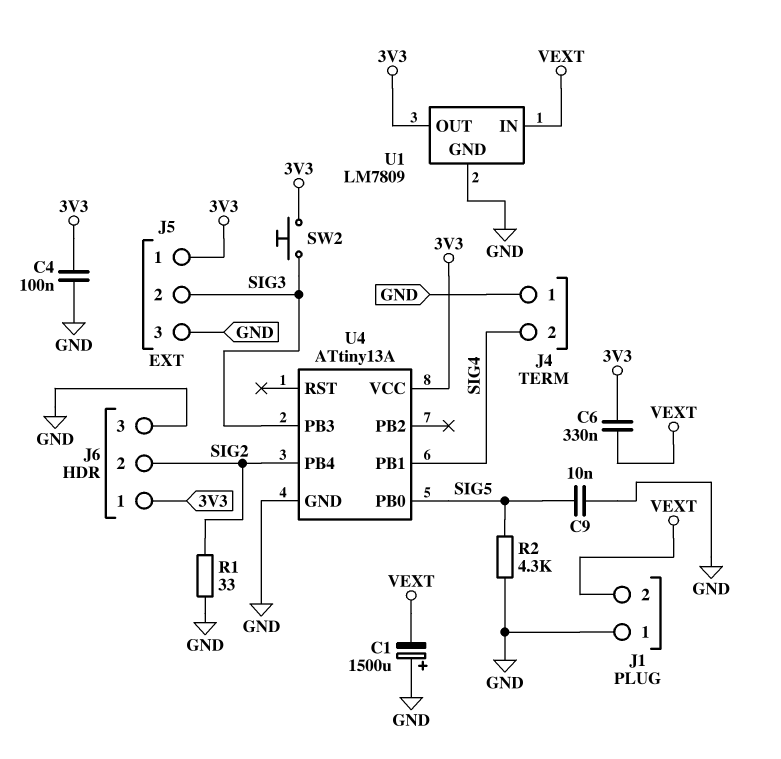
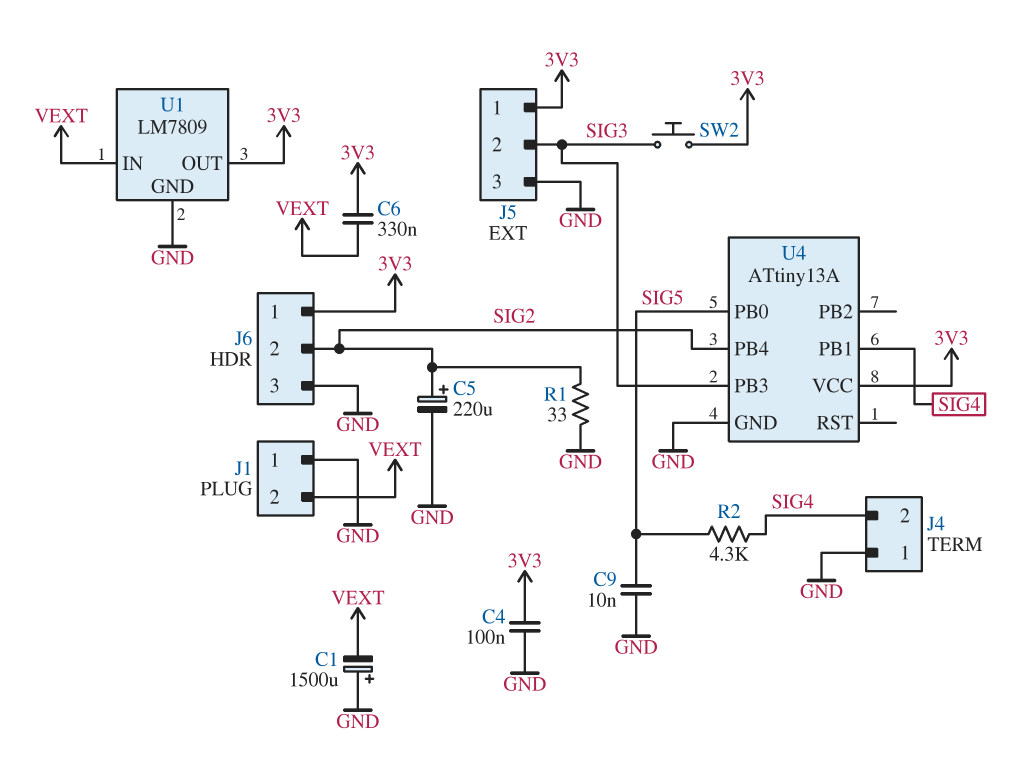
C5: none -> 220uF (plus SIG2, minus GND)
R2: 4.3k (GND, SIG5) -> 4.3k (SIG4, SIG5)

